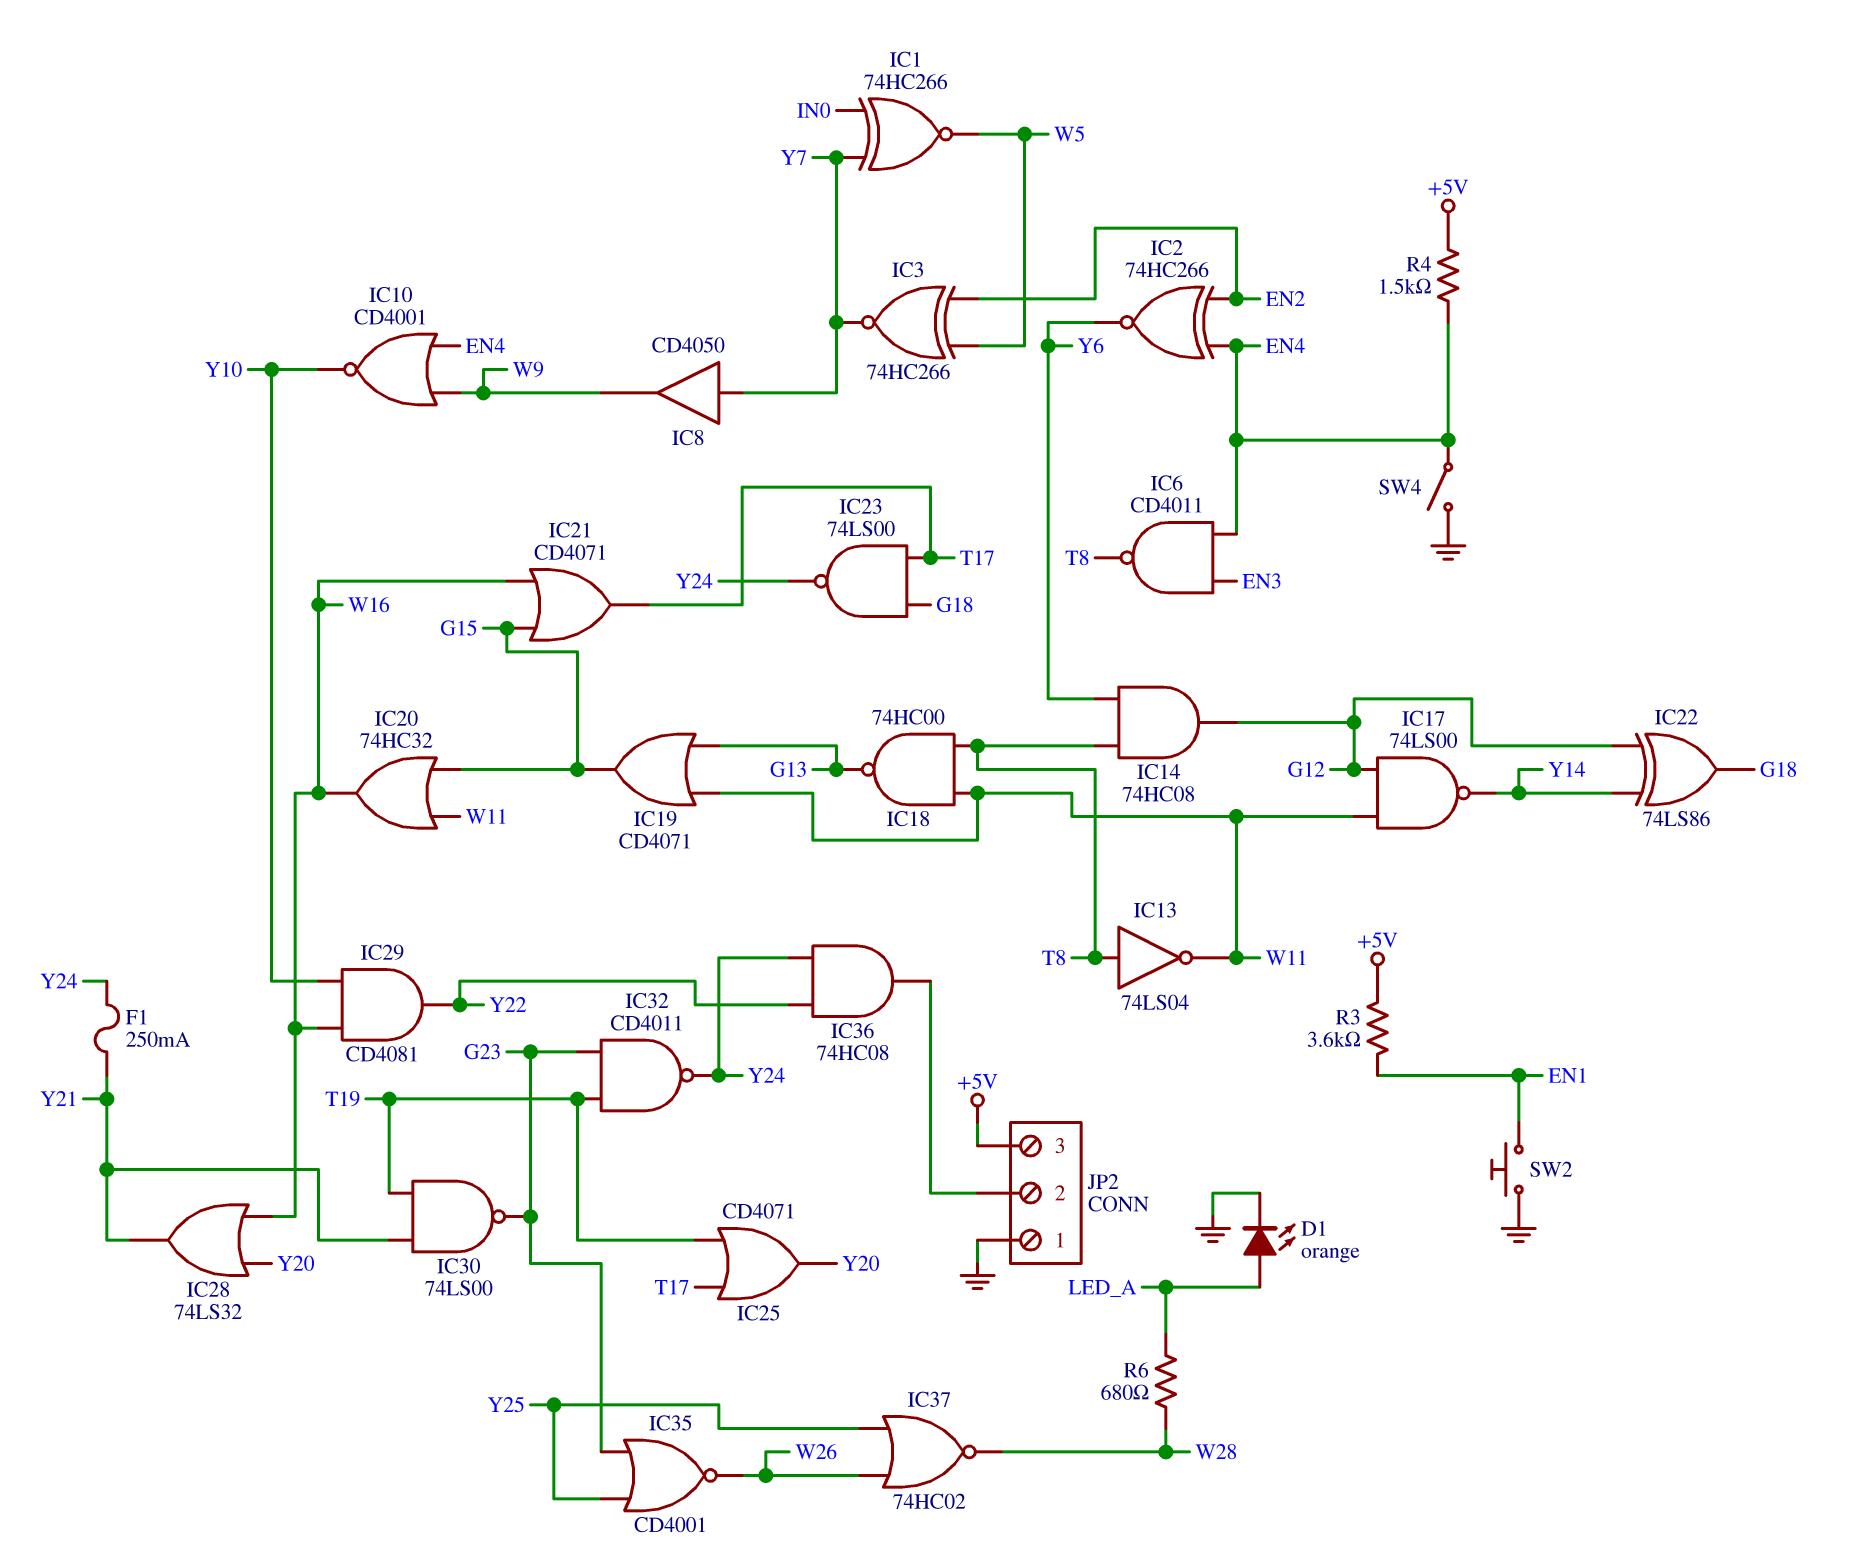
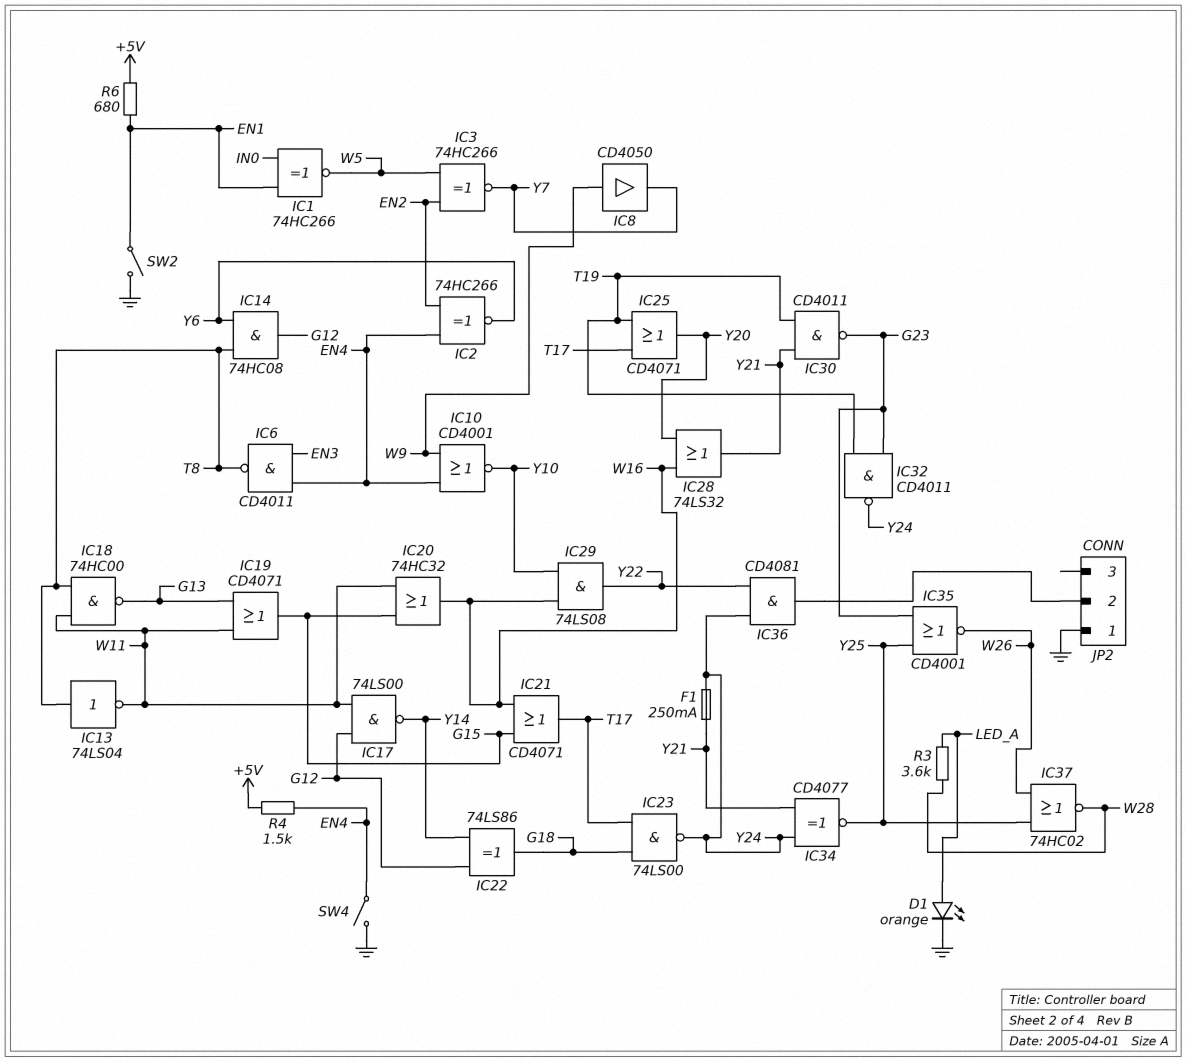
IC1: XNOR 74HC266 (in IN0, in Y7, out W5) -> XNOR 74HC266 (in EN1, in IN0, out W5)
IC8: buffer CD4050 (in Y7, out W9) -> buffer CD4050 (in W9, out Y7)
IC29: AND CD4081 (in W16, in Y10, out Y22) -> AND 74LS08 (in W16, in Y10, out Y22)
IC30: NAND 74LS00 (in T19, in Y21, out G23) -> NAND CD4011 (in T19, in Y21, out G23)
IC34: none -> XNOR CD4077 (in Y21, in Y24, out Y25)
IC36: AND 74HC08 (in Y22, in Y24, out JP2/2) -> AND CD4081 (in Y22, in Y24, out JP2/2)
JP2 pin 3: +5V -> none
R3: 3.6k (+5V, EN1) -> 3.6k (LED_A, W28)
R6: 680 (LED_A, W28) -> 680 (+5V, EN1)
SW2: button (EN1, GND) -> switch (EN1, GND)

